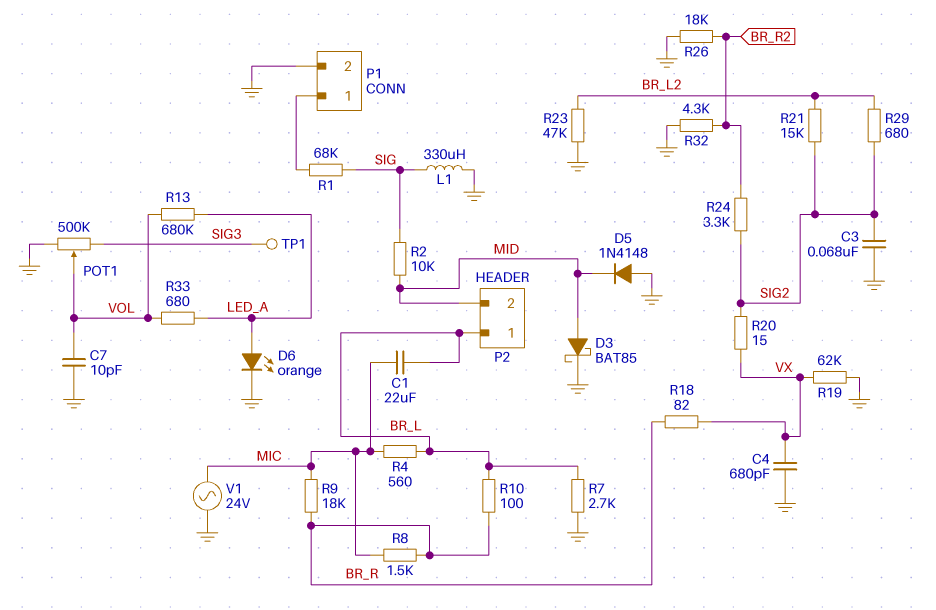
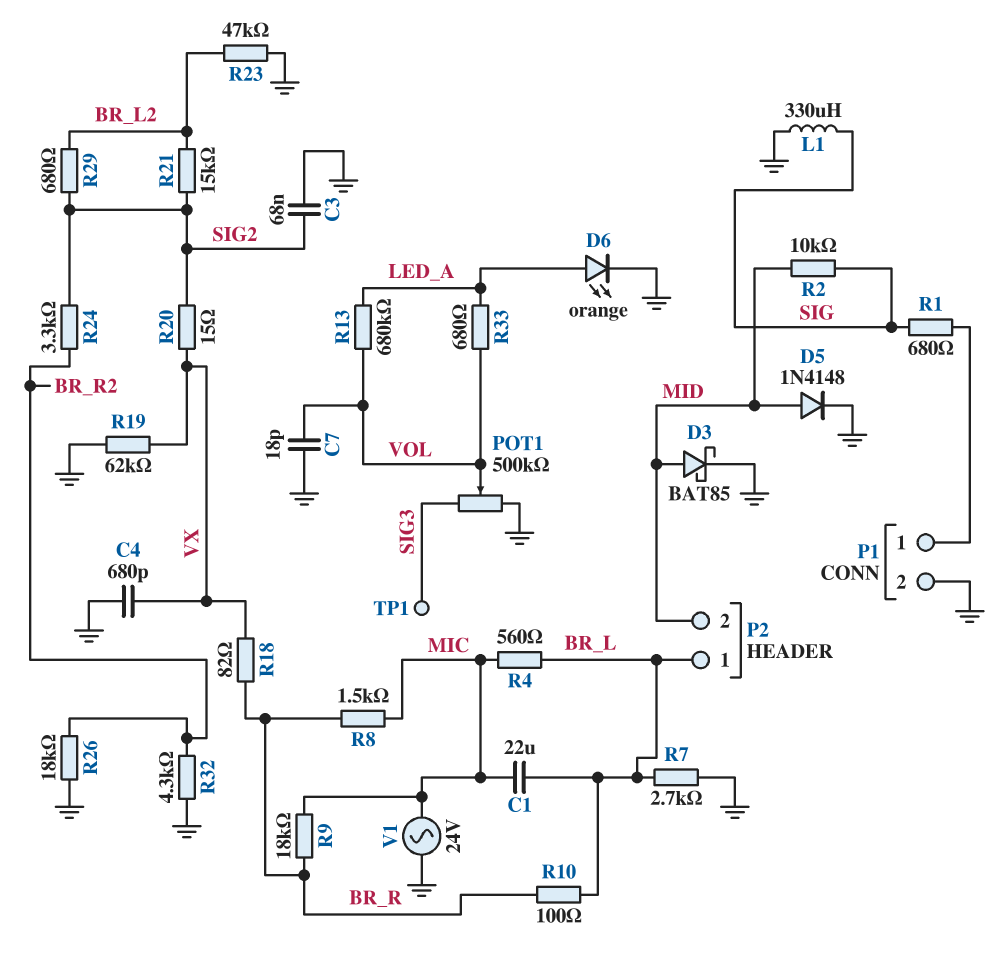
C7: 10pF (GND, VOL) -> 18pF (GND, VOL)
D5: diode 1N4148 (A GND, K MID) -> diode 1N4148 (A MID, K GND)
R1: 68k (P1/1, SIG) -> 680 (P1/1, SIG)

